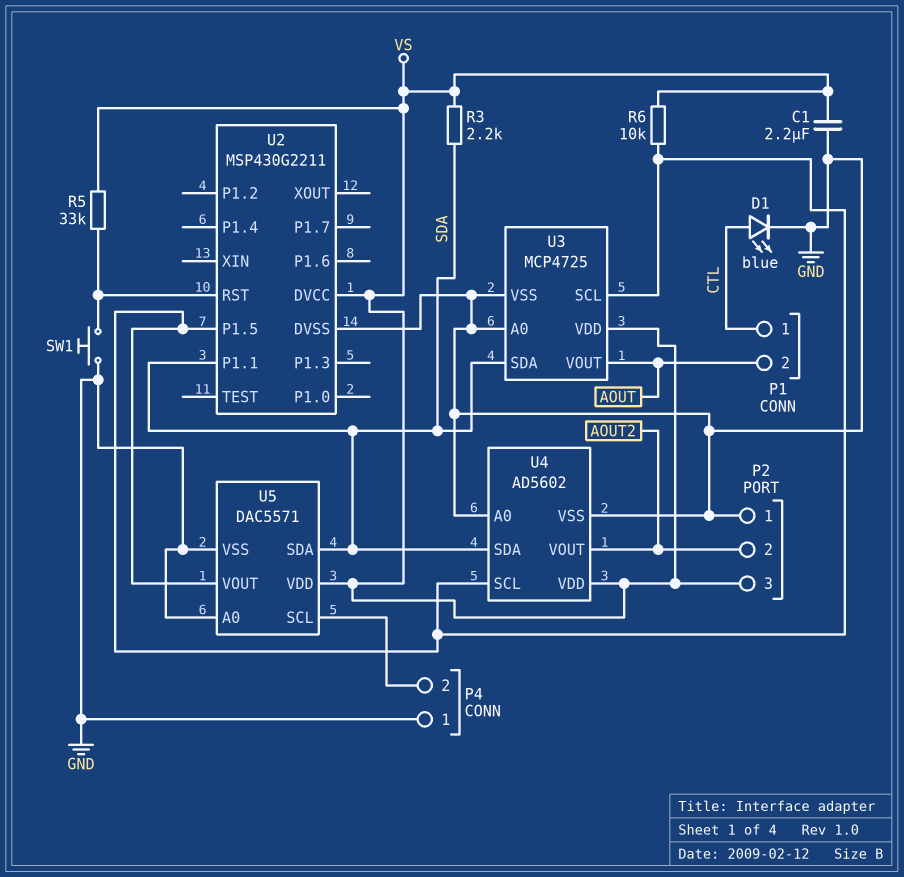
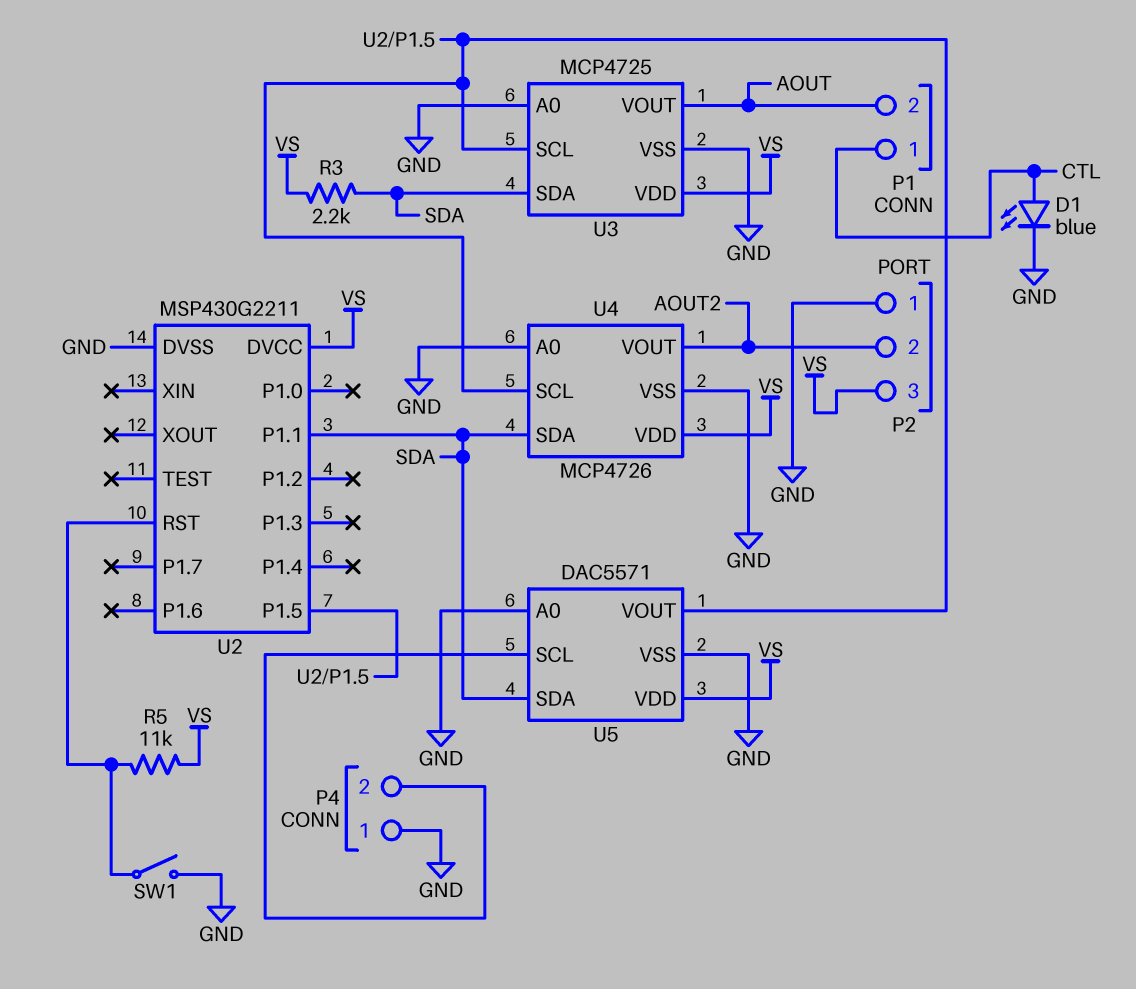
C1: 2.2uF (GND, VS) -> none
R5: 33k (U2/RST, VS) -> 11k (U2/RST, VS)
R6: 10k (U2/P1.5, VS) -> none
SW1: button (GND, U2/RST) -> switch (GND, U2/RST)
U4: AD5602 -> MCP4726

